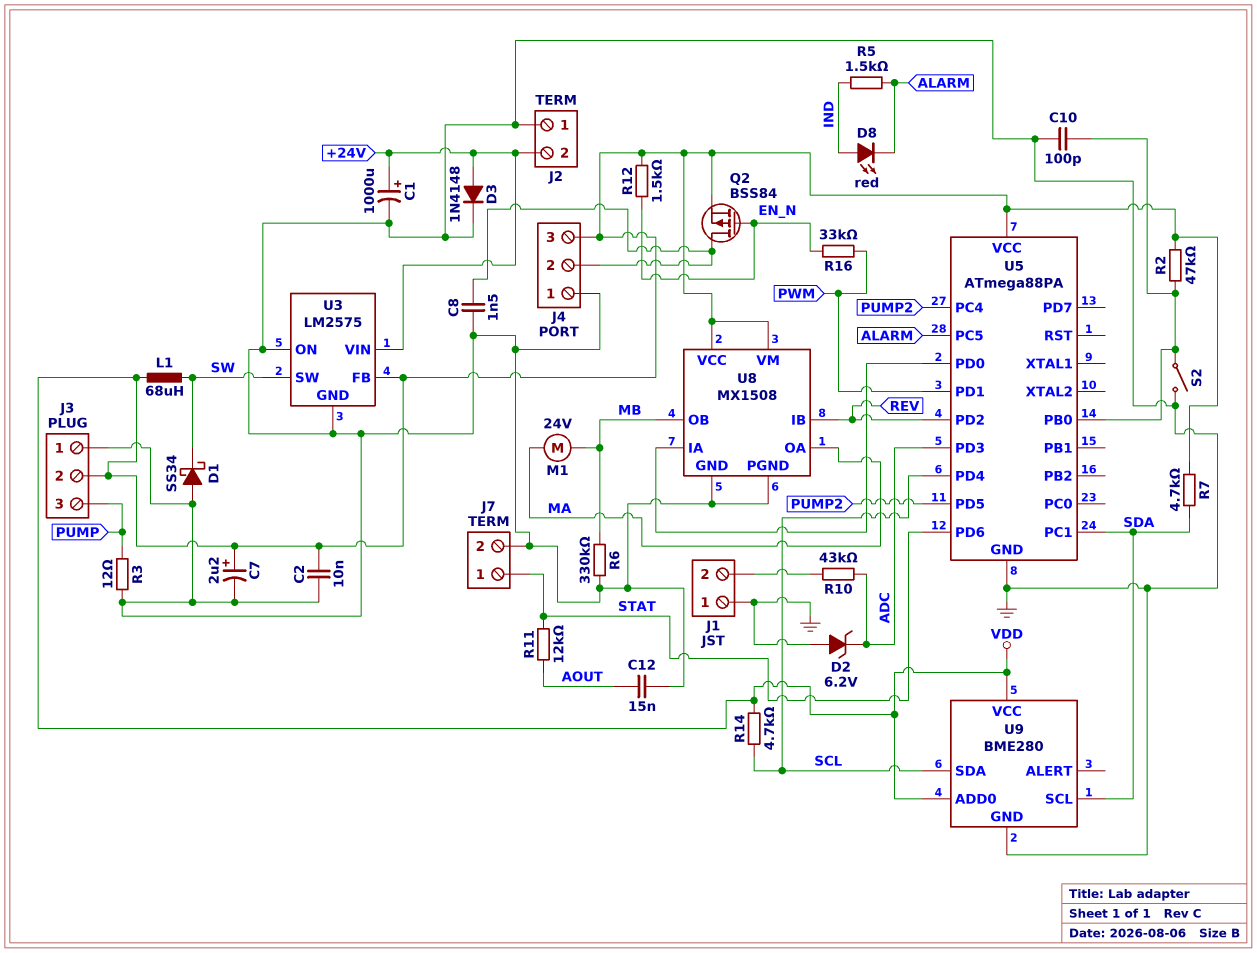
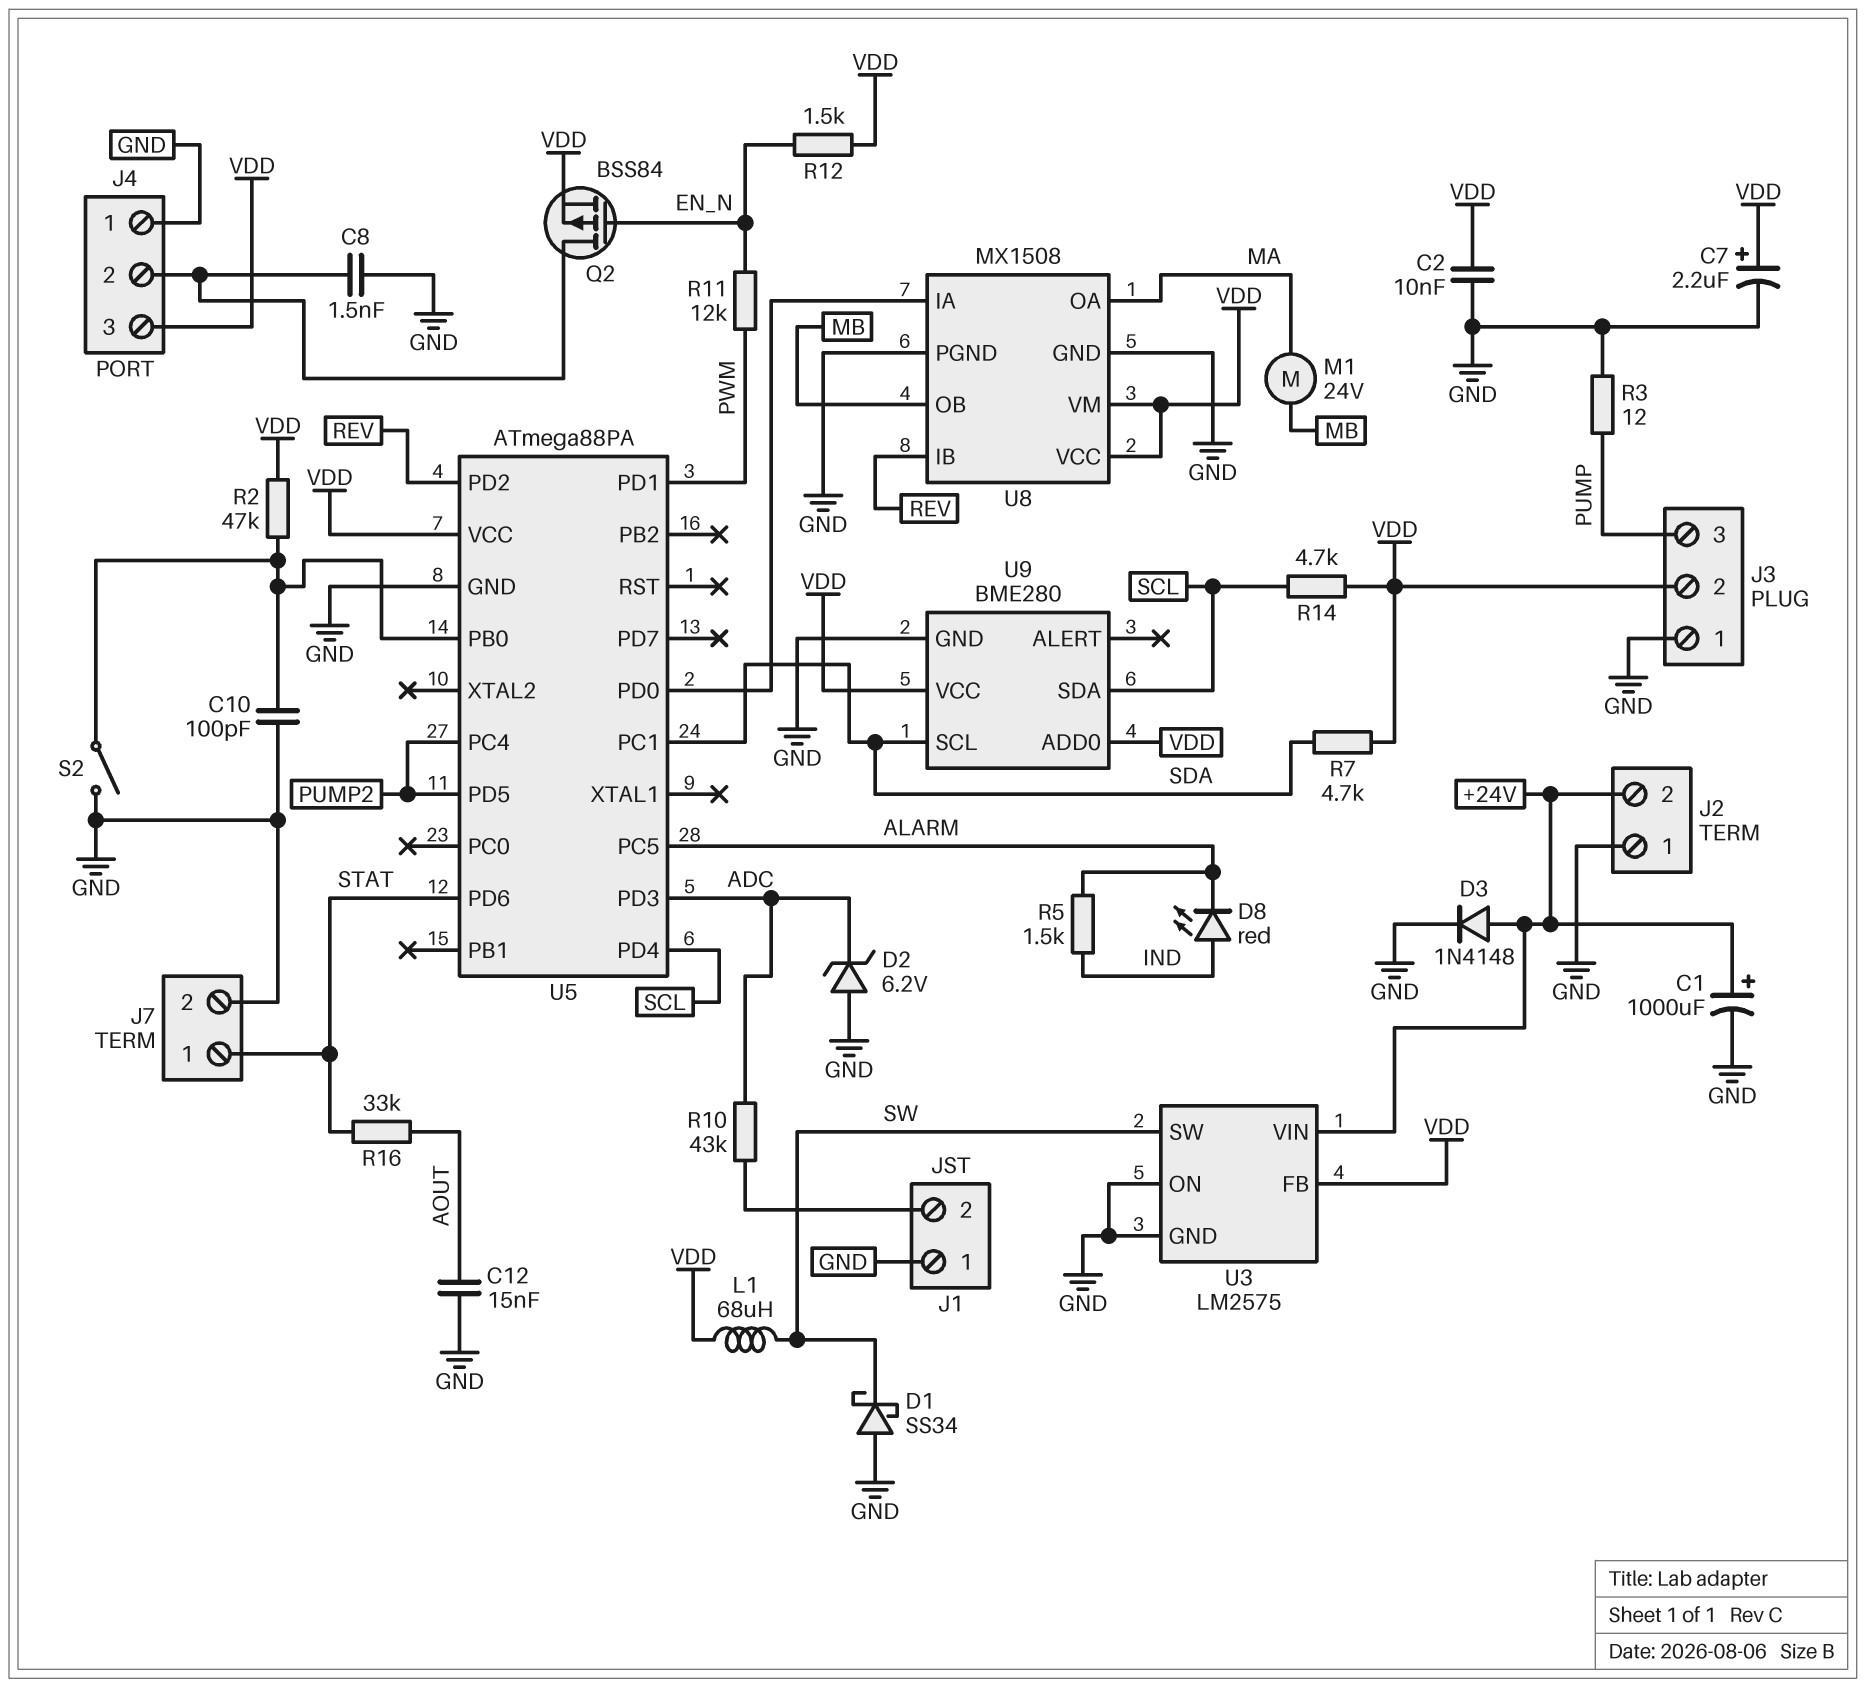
R6: 330k (GND, MB) -> none
R11: 12k (AOUT, STAT) -> 12k (EN_N, PWM)
R16: 33k (EN_N, PWM) -> 33k (AOUT, STAT)

